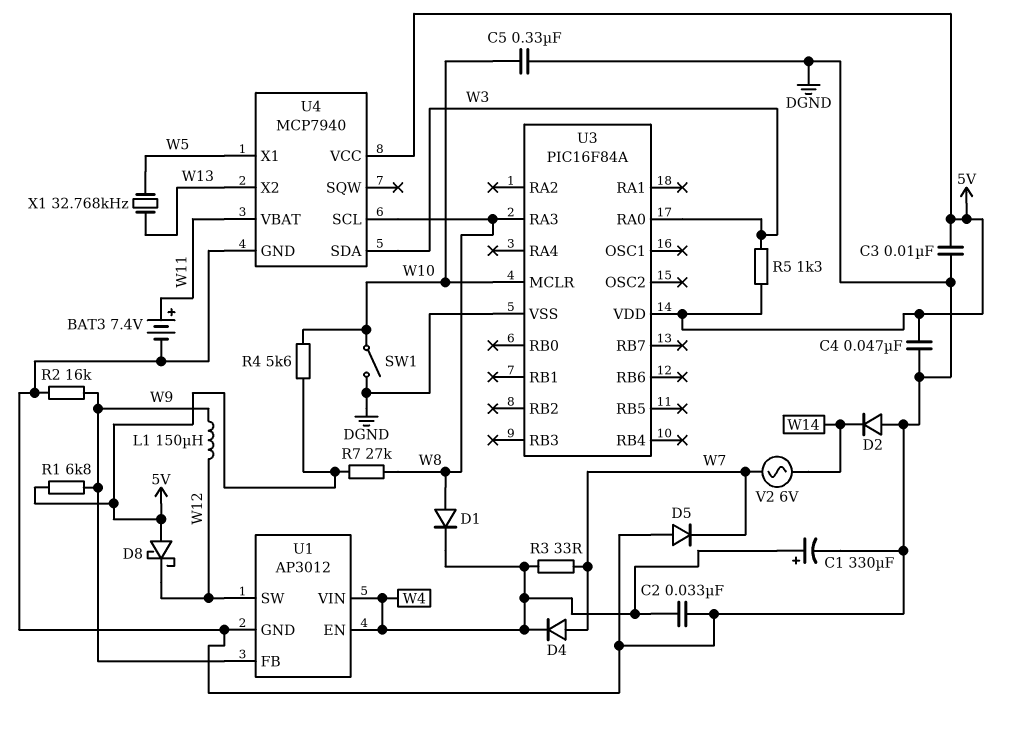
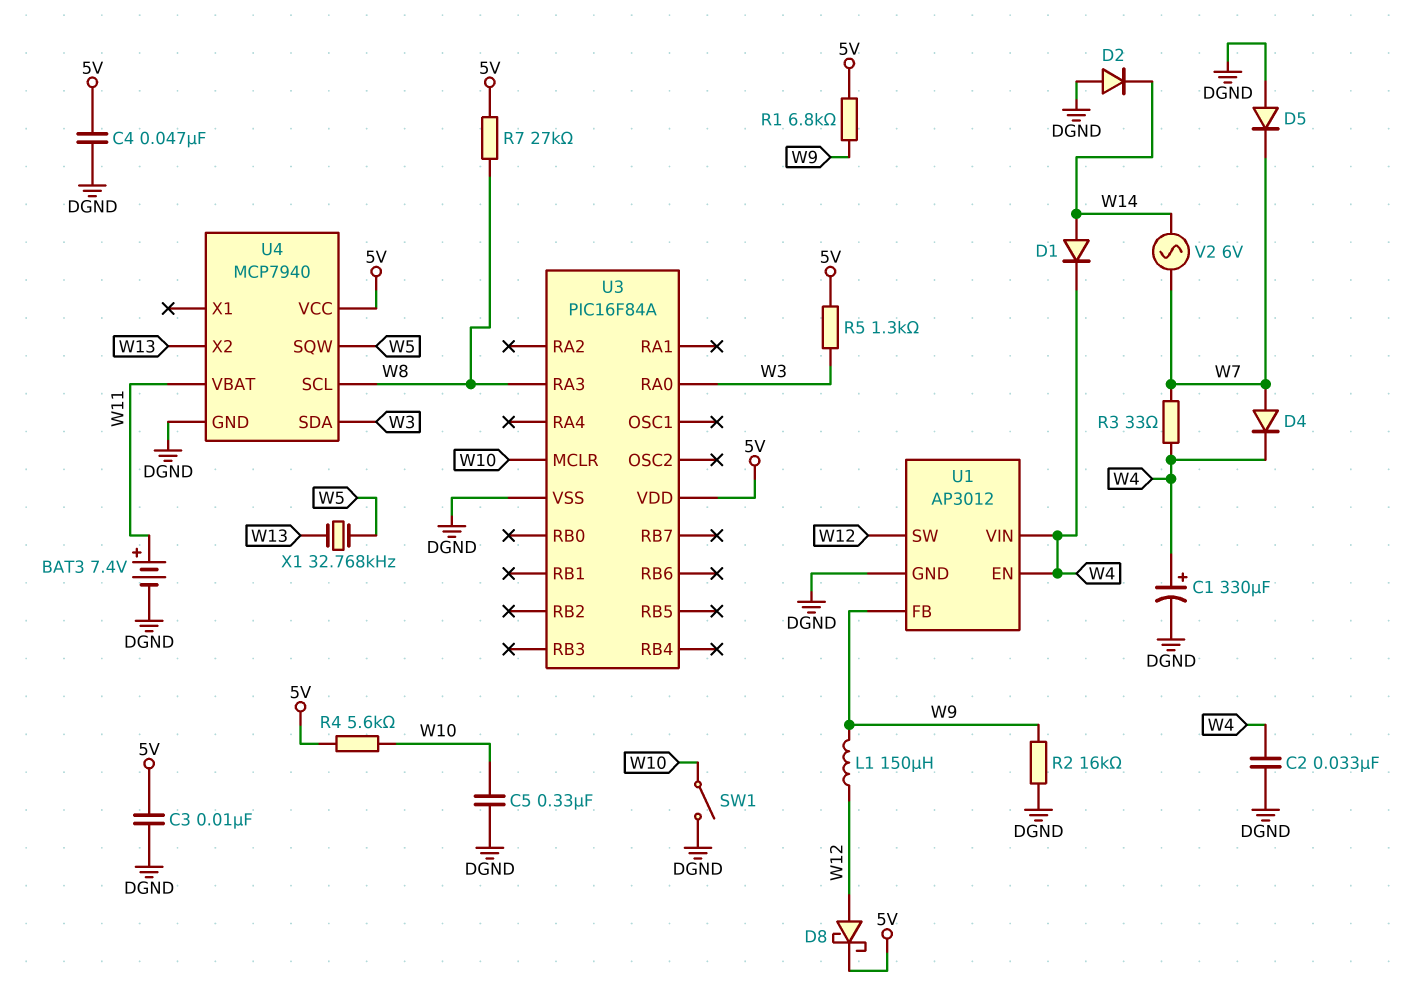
D1: diode (A W8, K W4) -> diode (A W14, K W4)
D8: schottky (A 5V, K W12) -> schottky (A W12, K 5V)
U4 pin SQW: none -> W5
U4 pin X1: W5 -> none

